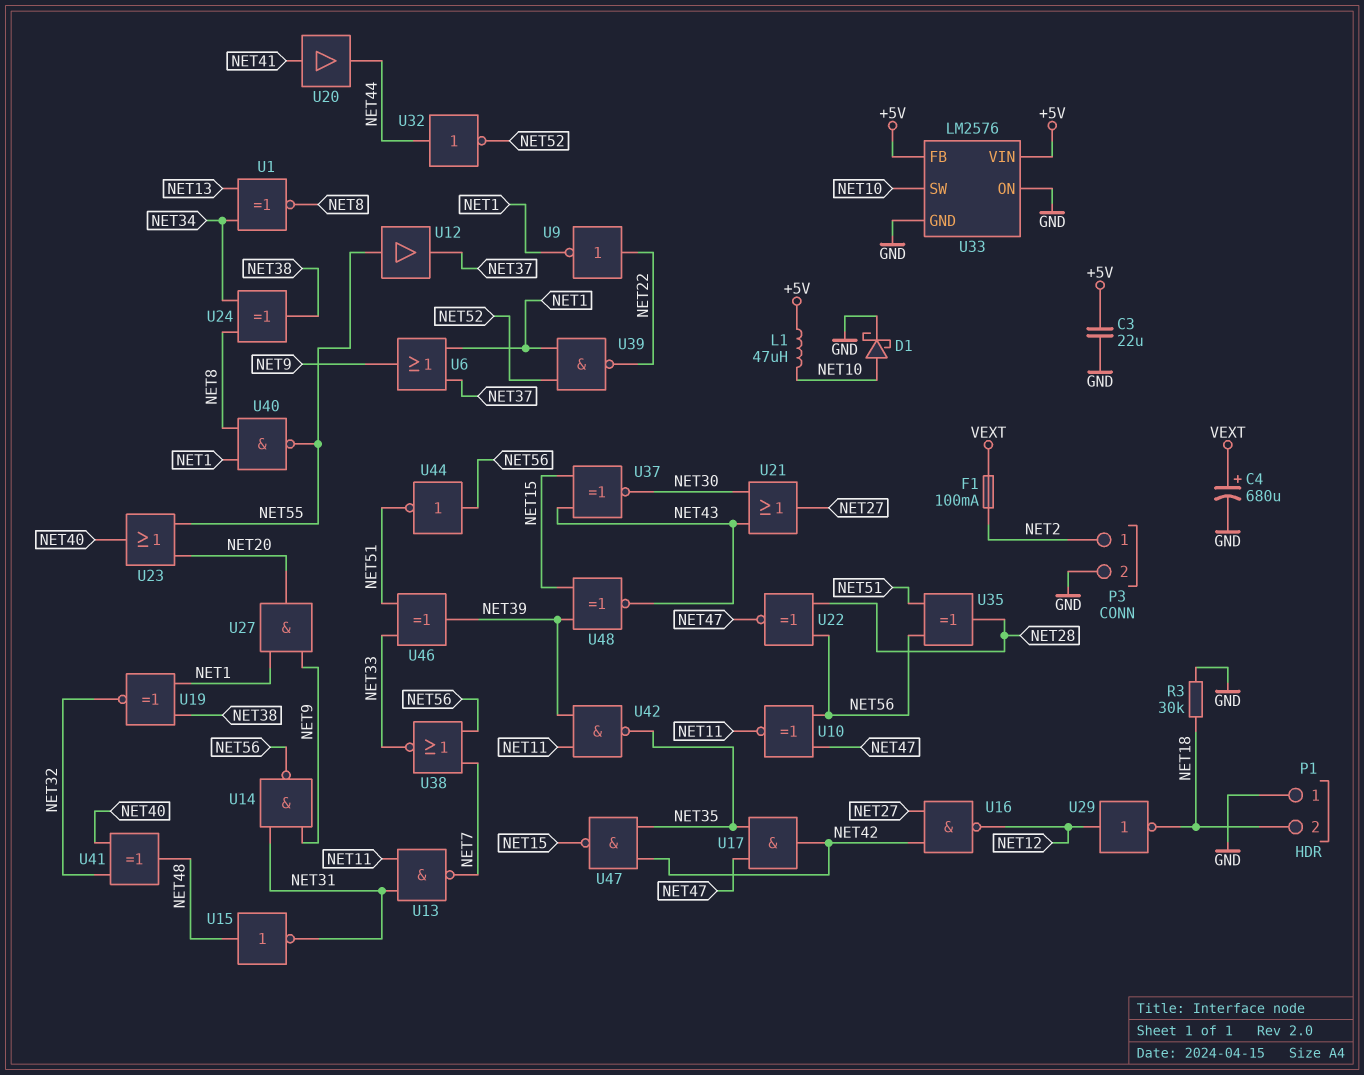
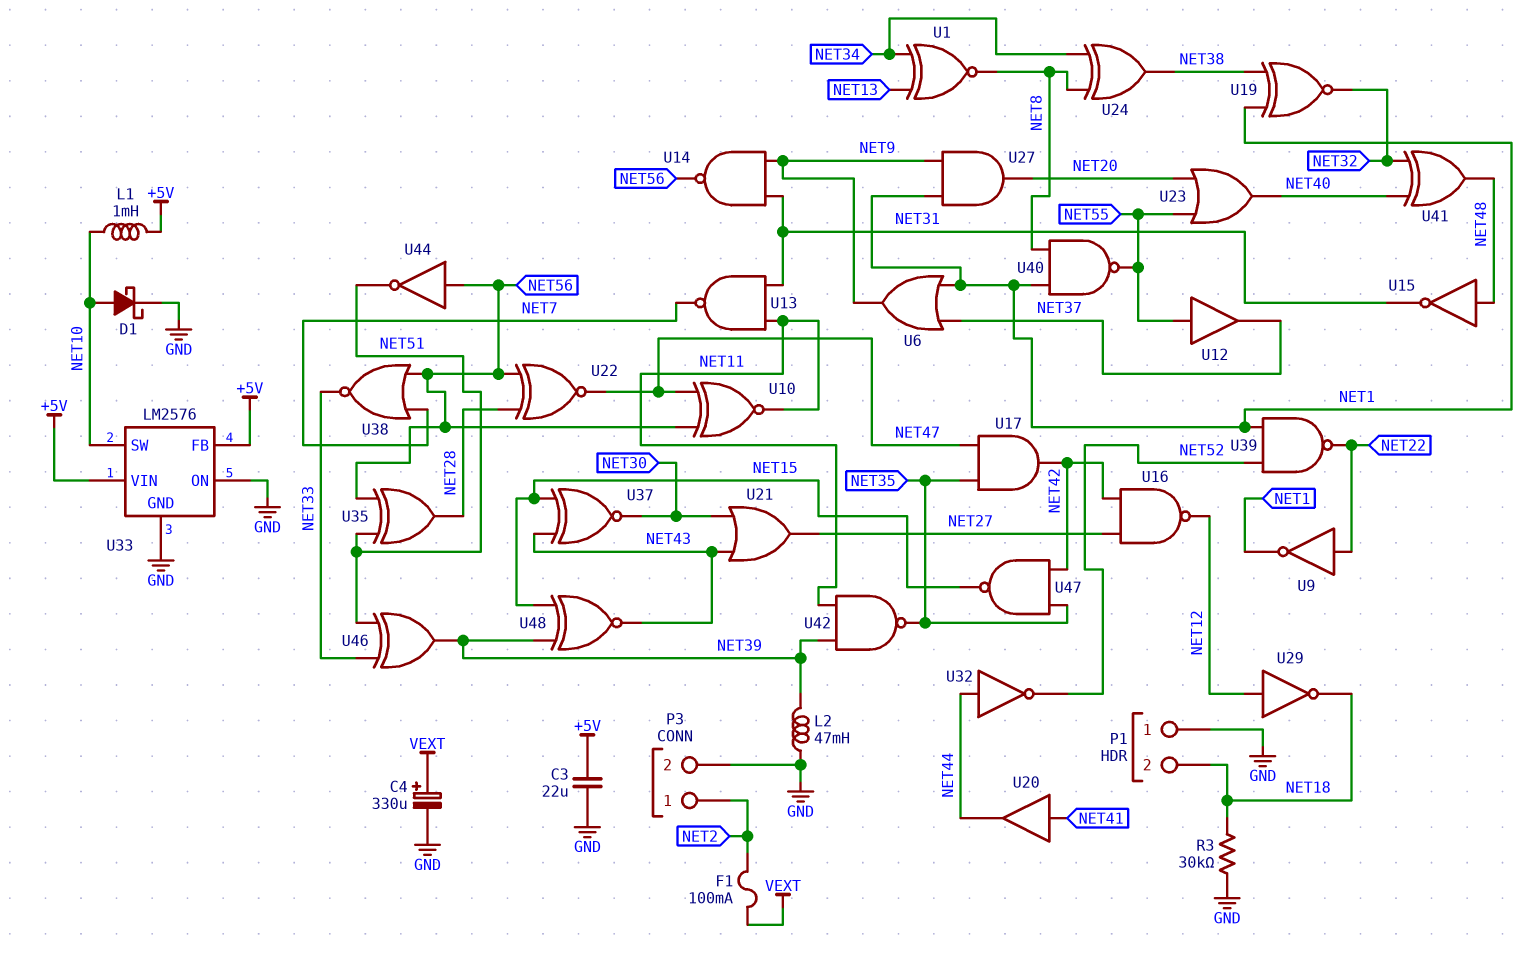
C4: 680uF (plus VEXT, minus GND) -> 330uF (plus VEXT, minus GND)
L1: 47uH (+5V, NET10) -> 1mH (+5V, NET10)
L2: none -> 47mH (GND, NET39)

